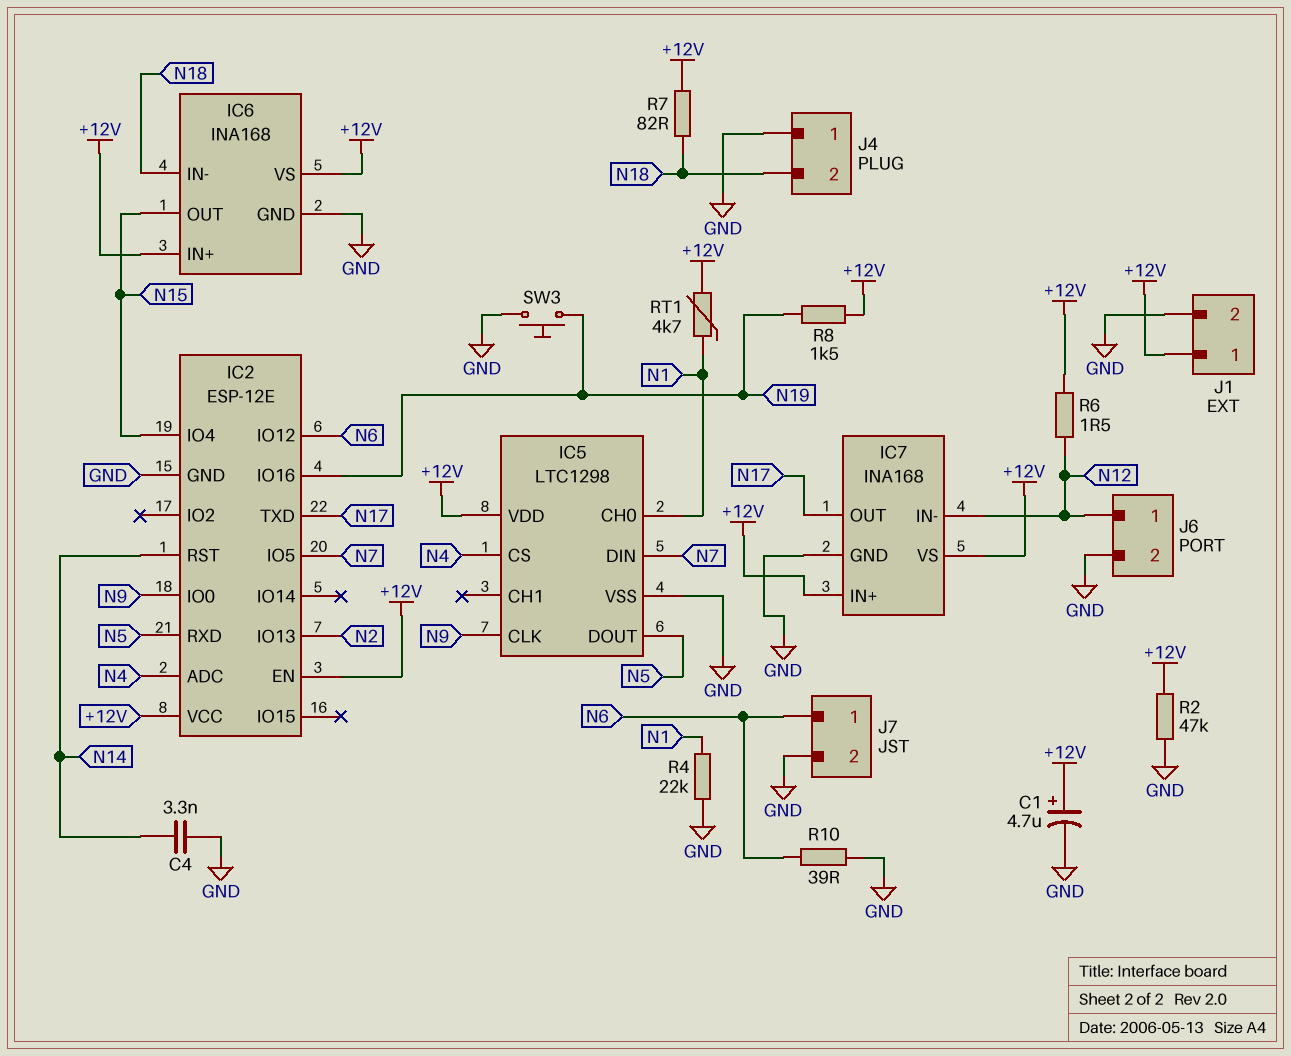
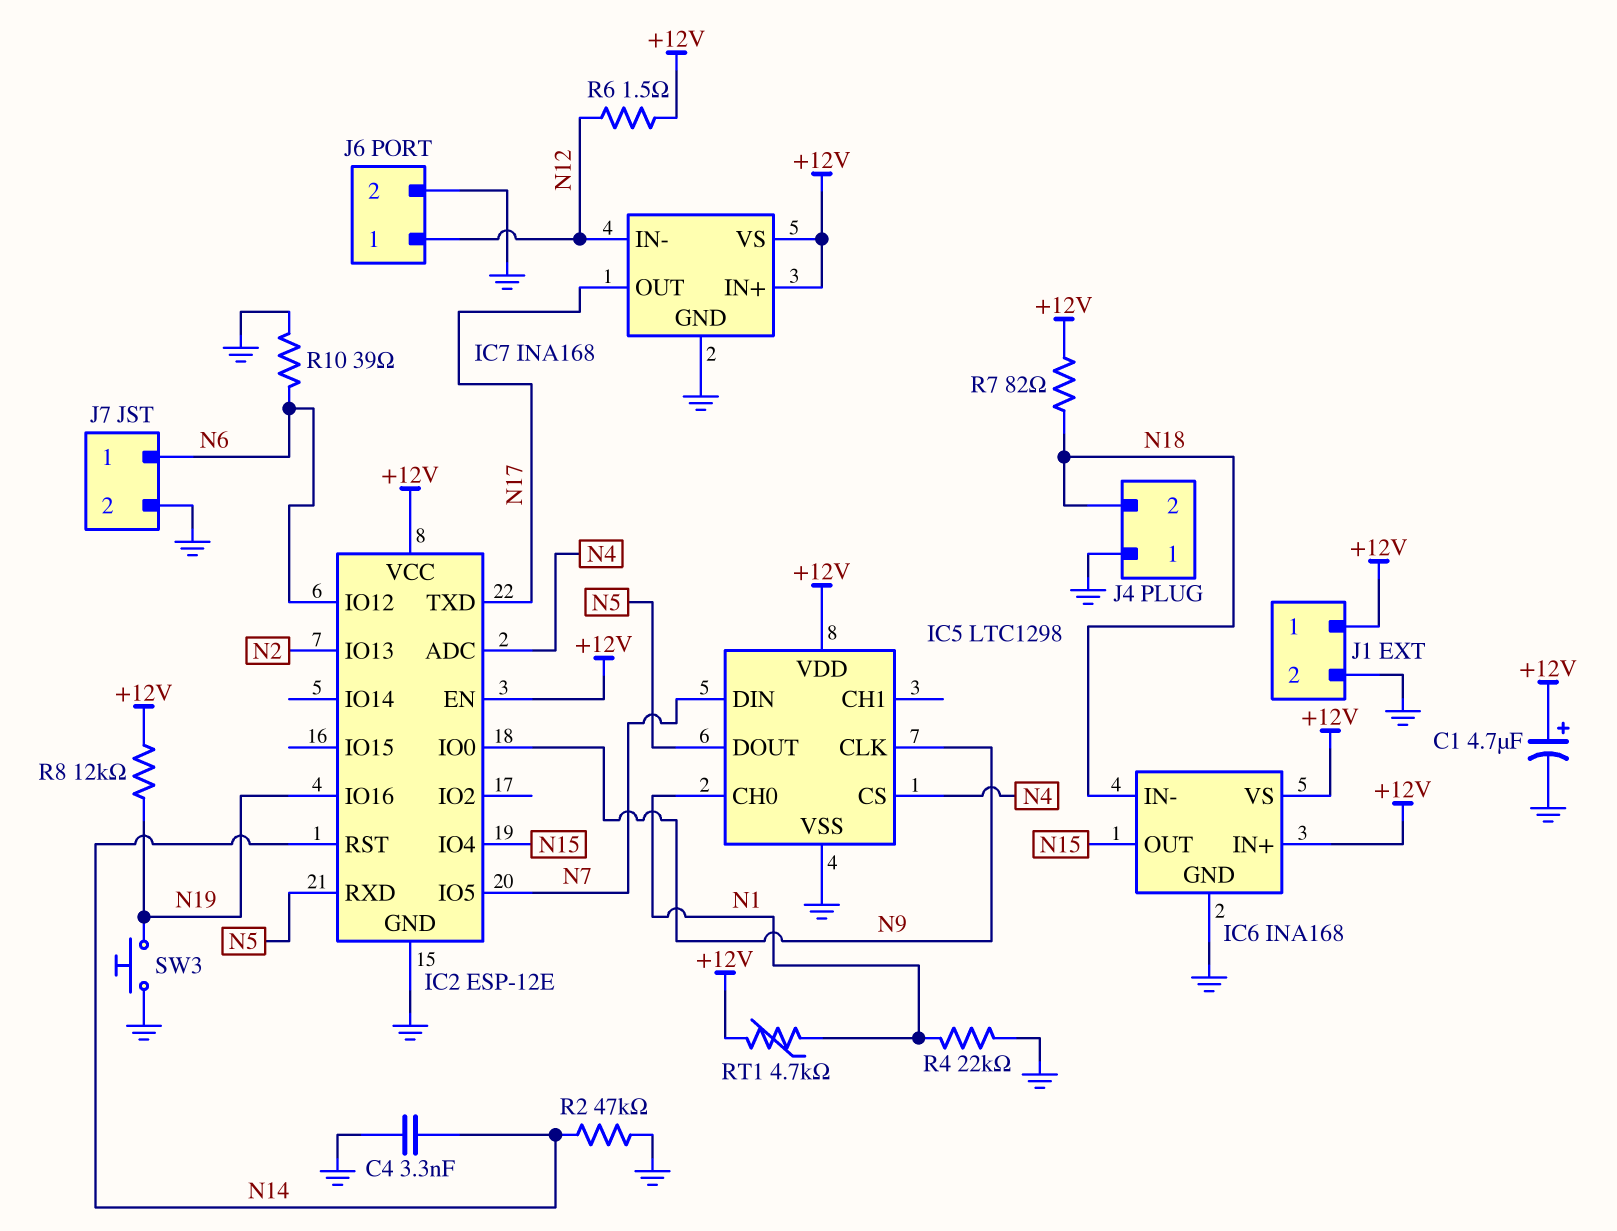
R2: 47k (+12V, GND) -> 47k (GND, N14)
R8: 1.5k (+12V, N19) -> 12k (+12V, N19)

